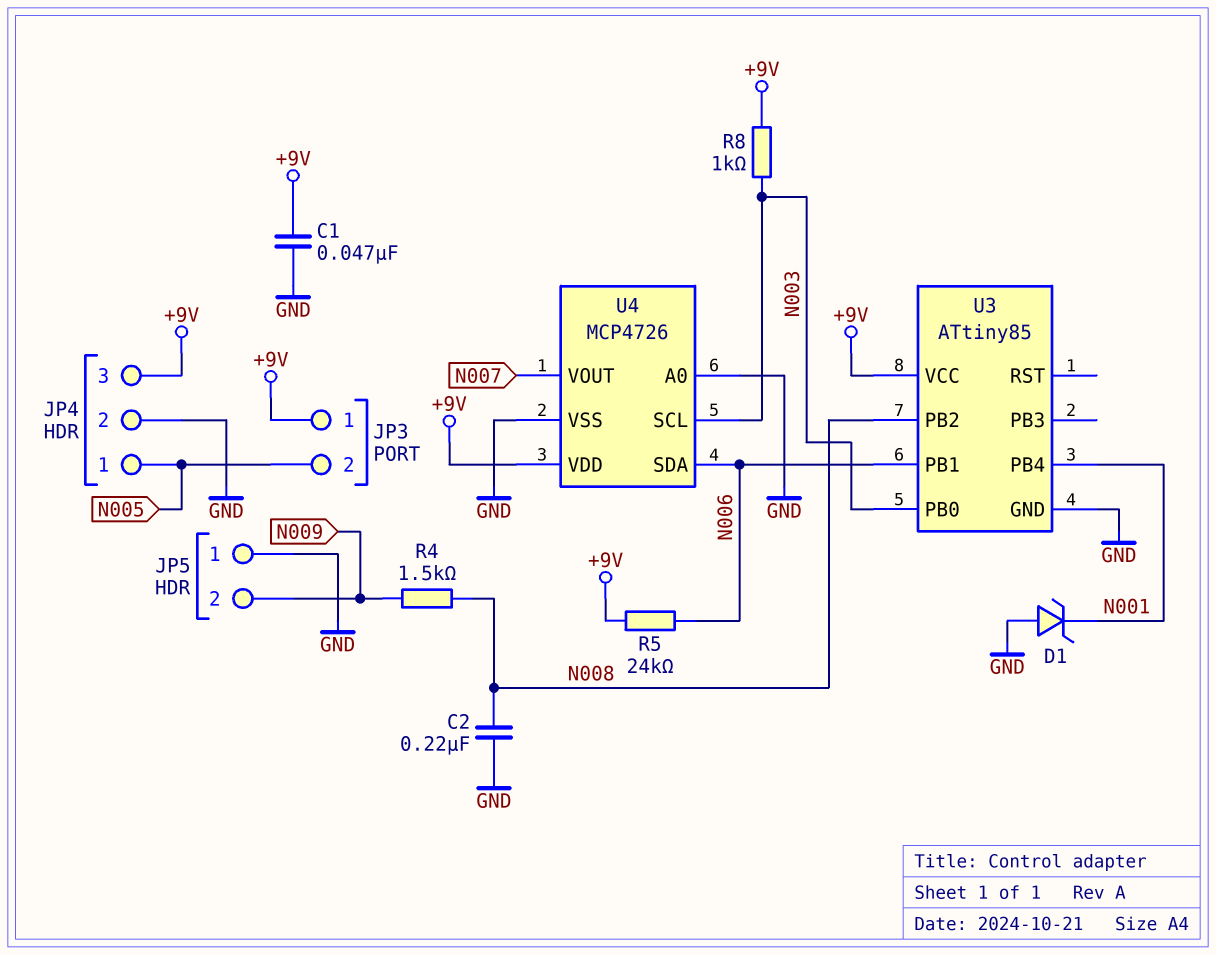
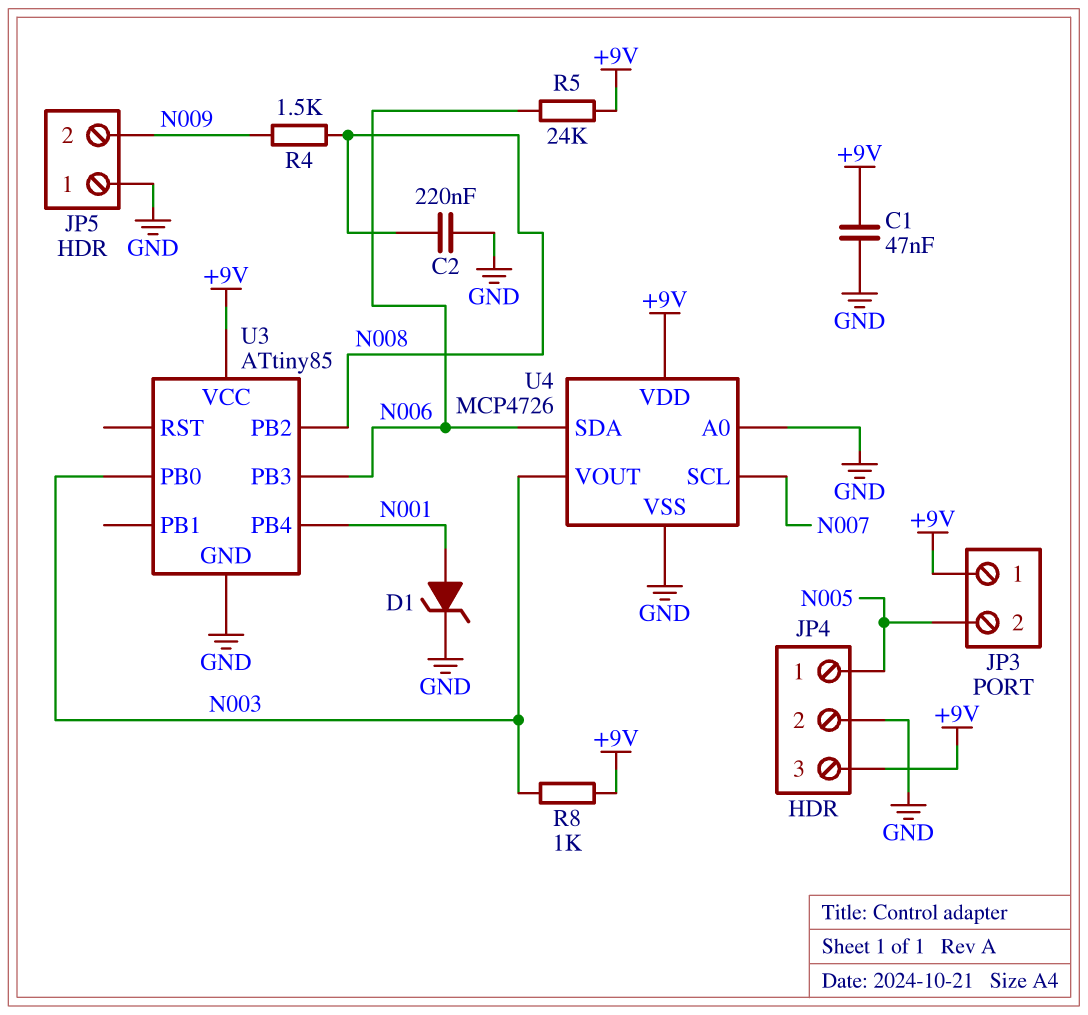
D1: zener (A GND, K N001) -> zener (A N001, K GND)
U3 pin PB1: N006 -> none
U3 pin PB3: none -> N006
U4 pin SCL: N003 -> N007
U4 pin VOUT: N007 -> N003

